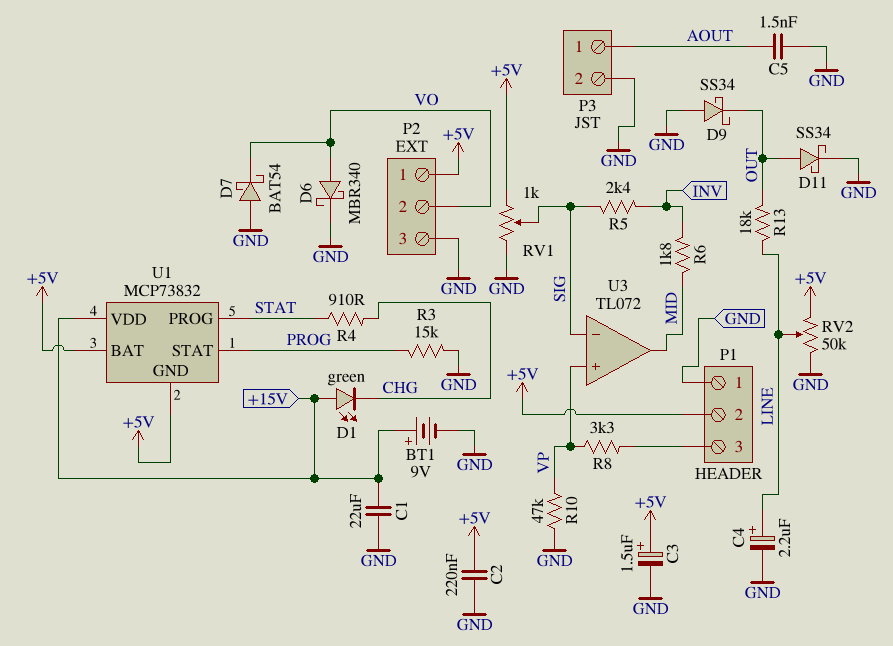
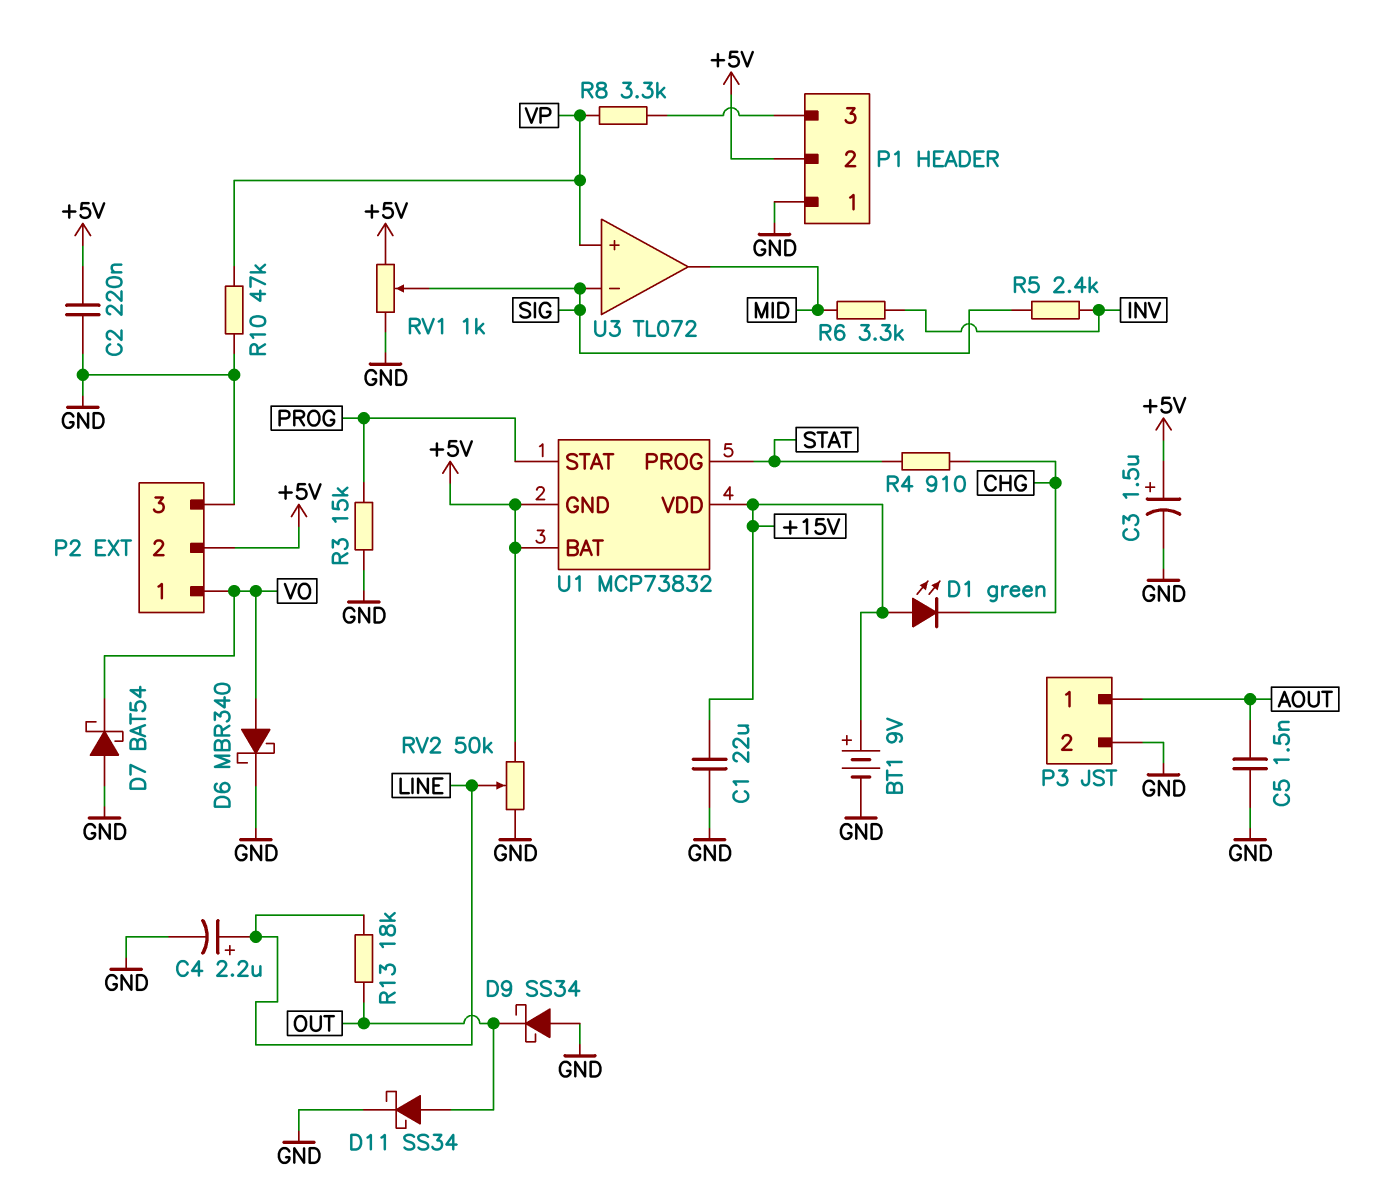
P2 pin 1: +5V -> VO
P2 pin 2: VO -> +5V
R6: 1.8k (INV, MID) -> 3.3k (INV, MID)

